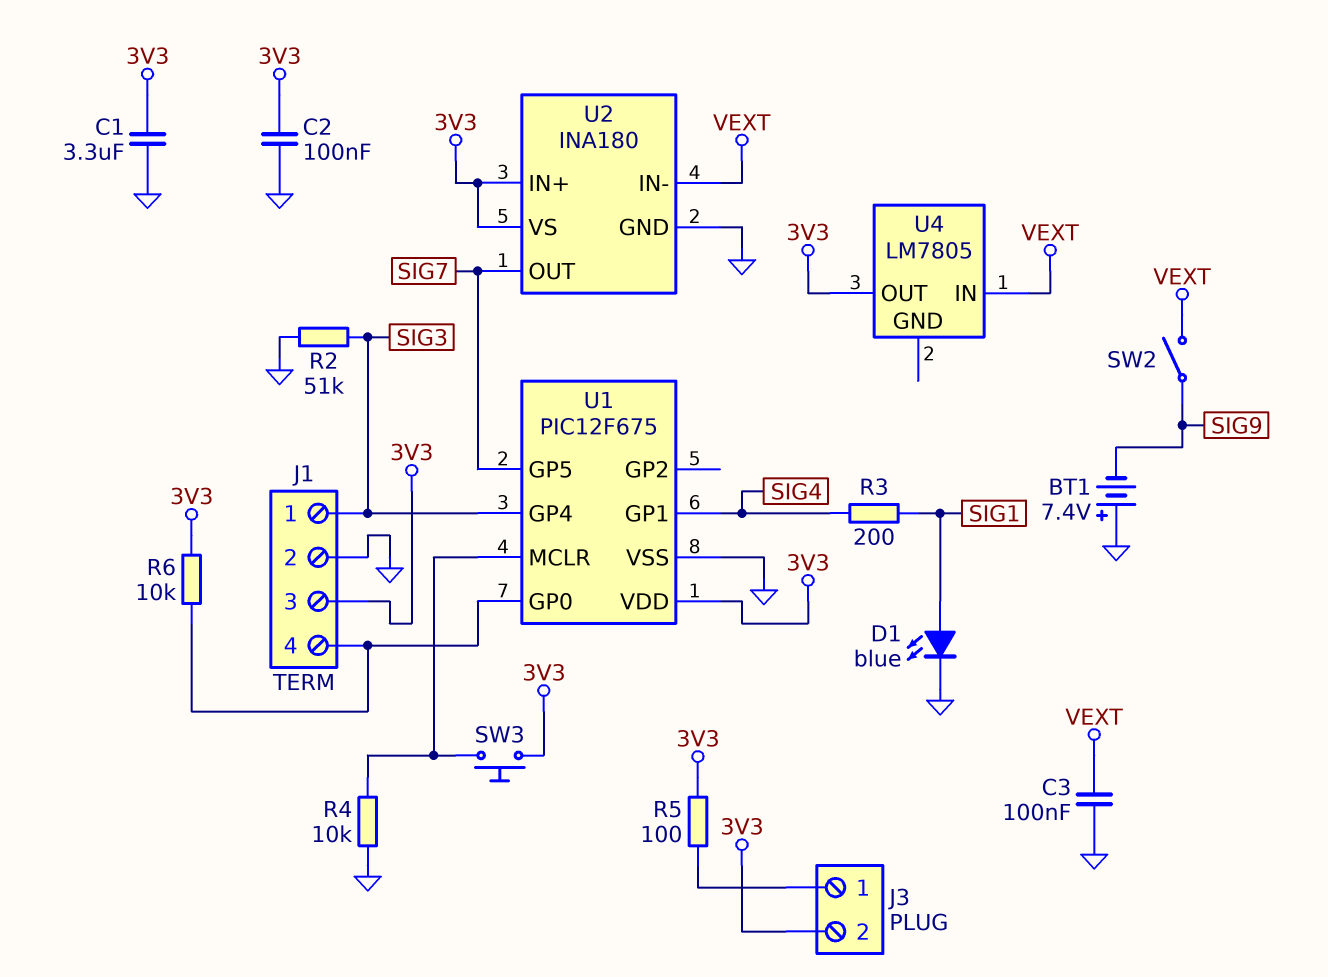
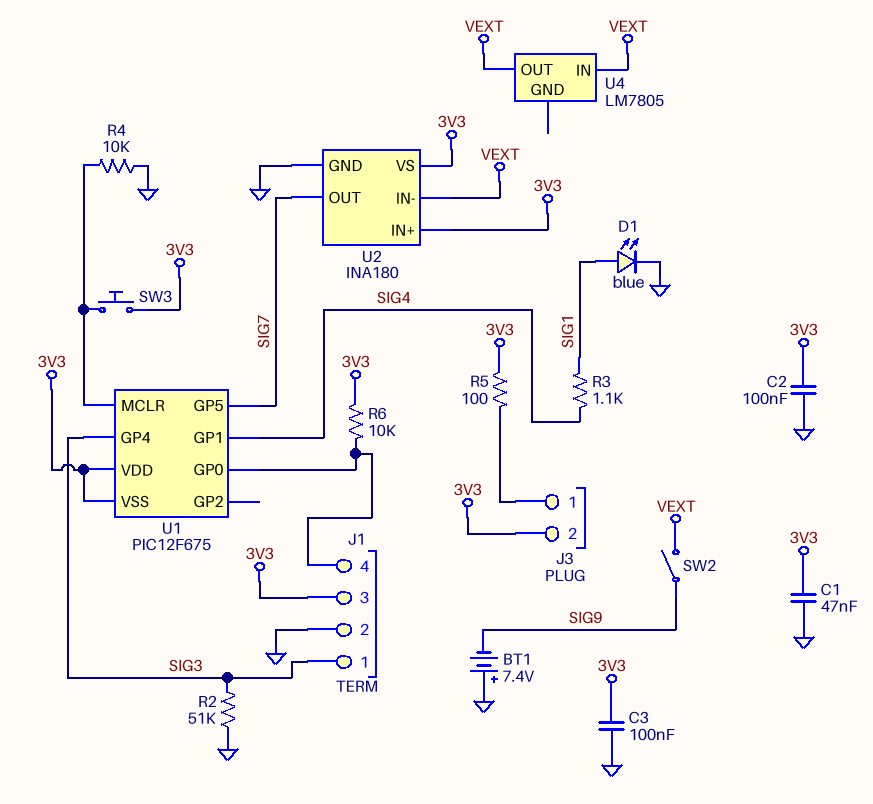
C1: 3.3uF (3V3, GND) -> 47nF (3V3, GND)
C3: 100nF (GND, VEXT) -> 100nF (3V3, GND)
R3: 200 (SIG1, SIG4) -> 1.1k (SIG1, SIG4)
U1 pin VSS: GND -> 3V3
U4 pin OUT: 3V3 -> VEXT

